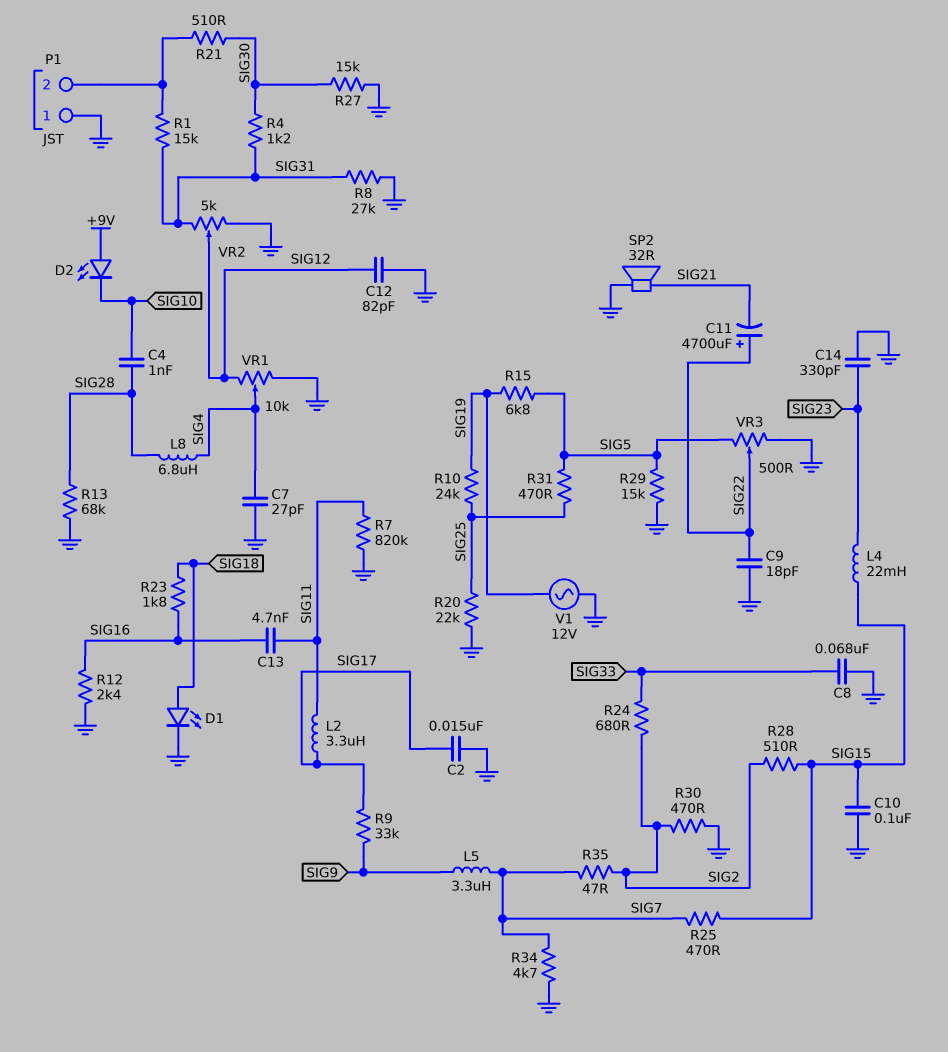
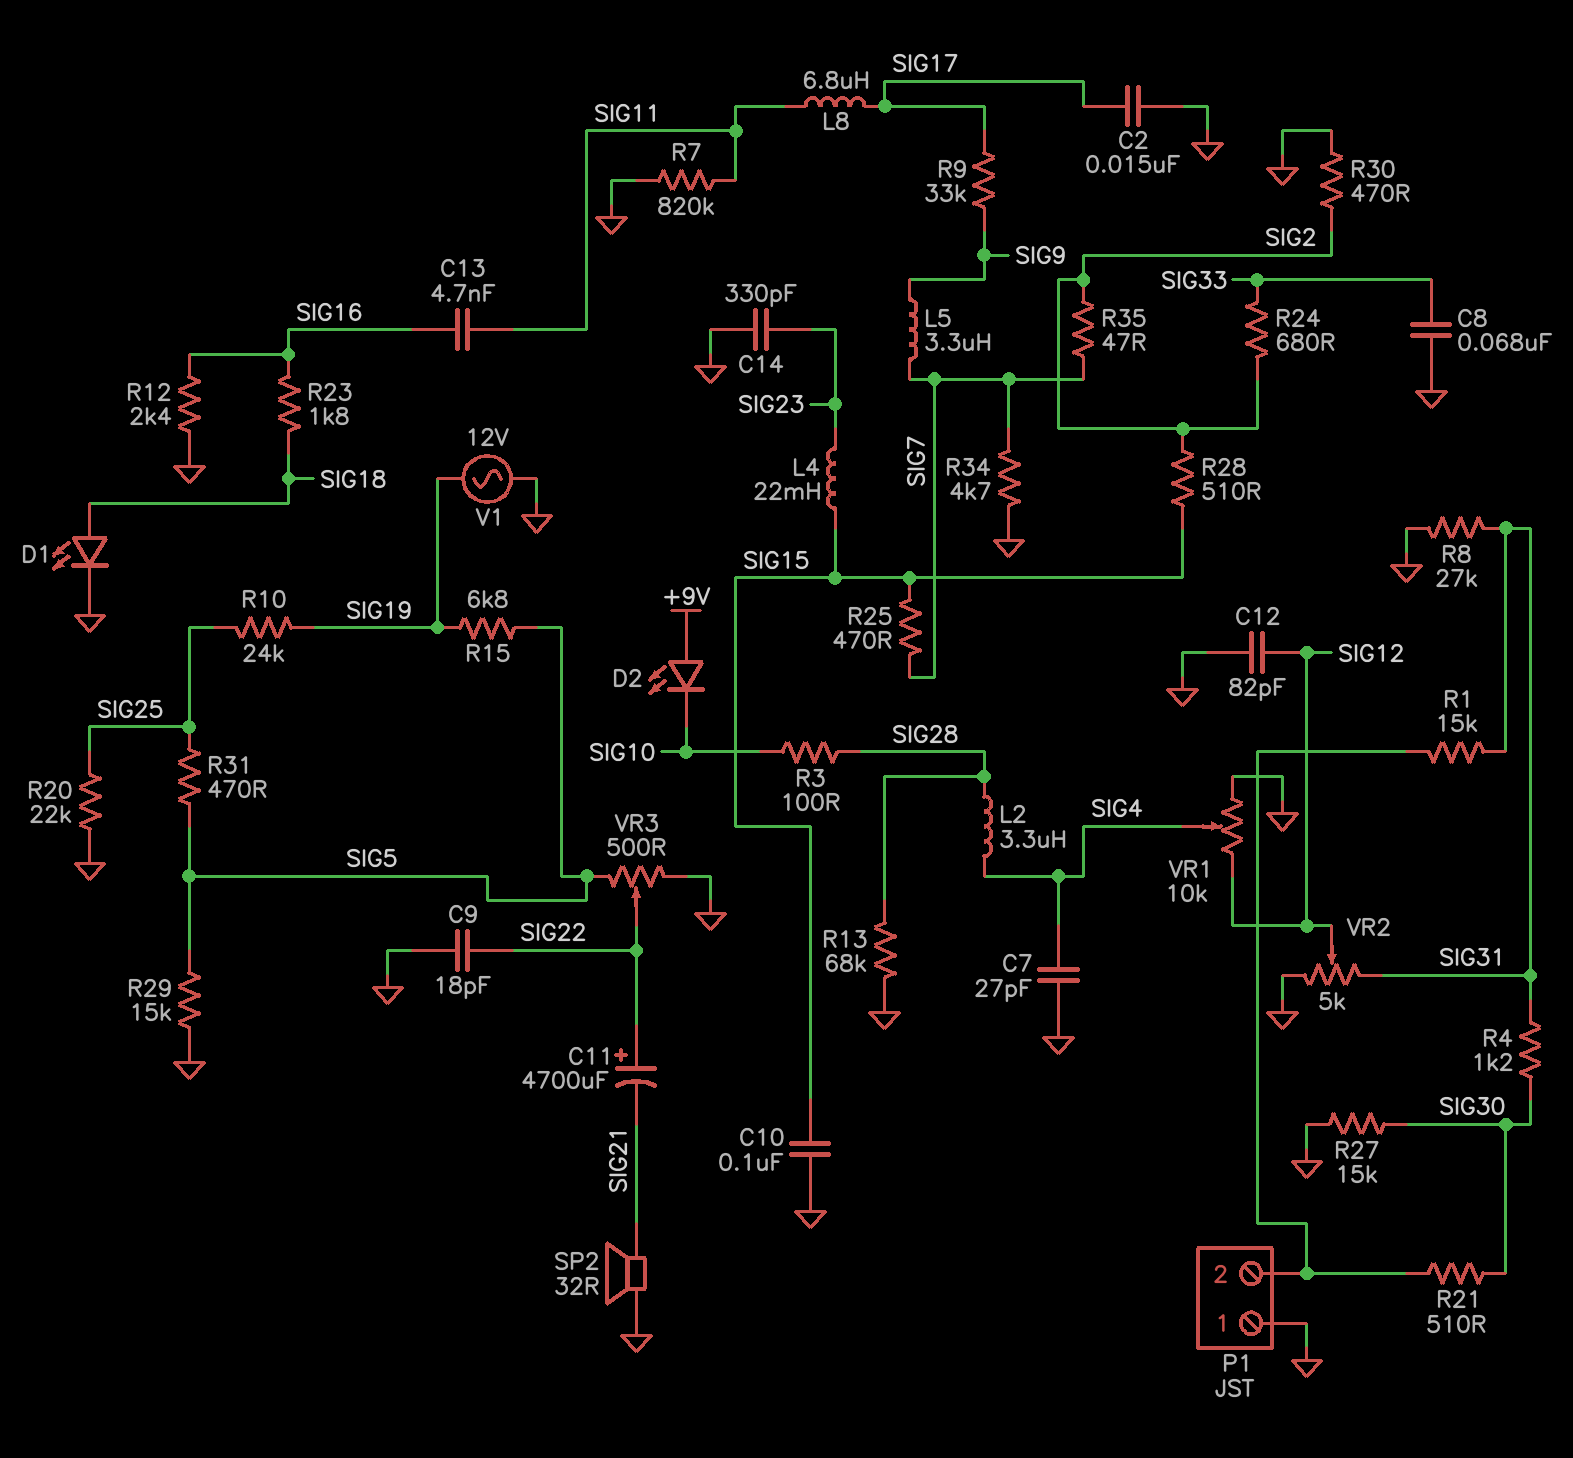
C4: 1nF (SIG10, SIG28) -> none
L2: 3.3uH (SIG11, SIG17) -> 3.3uH (SIG4, SIG28)
L8: 6.8uH (SIG4, SIG28) -> 6.8uH (SIG11, SIG17)
R3: none -> 100 (SIG10, SIG28)

